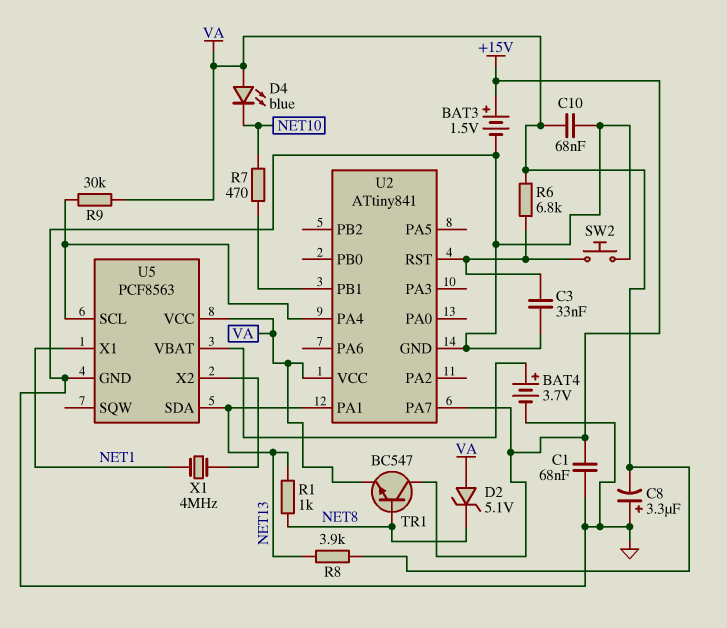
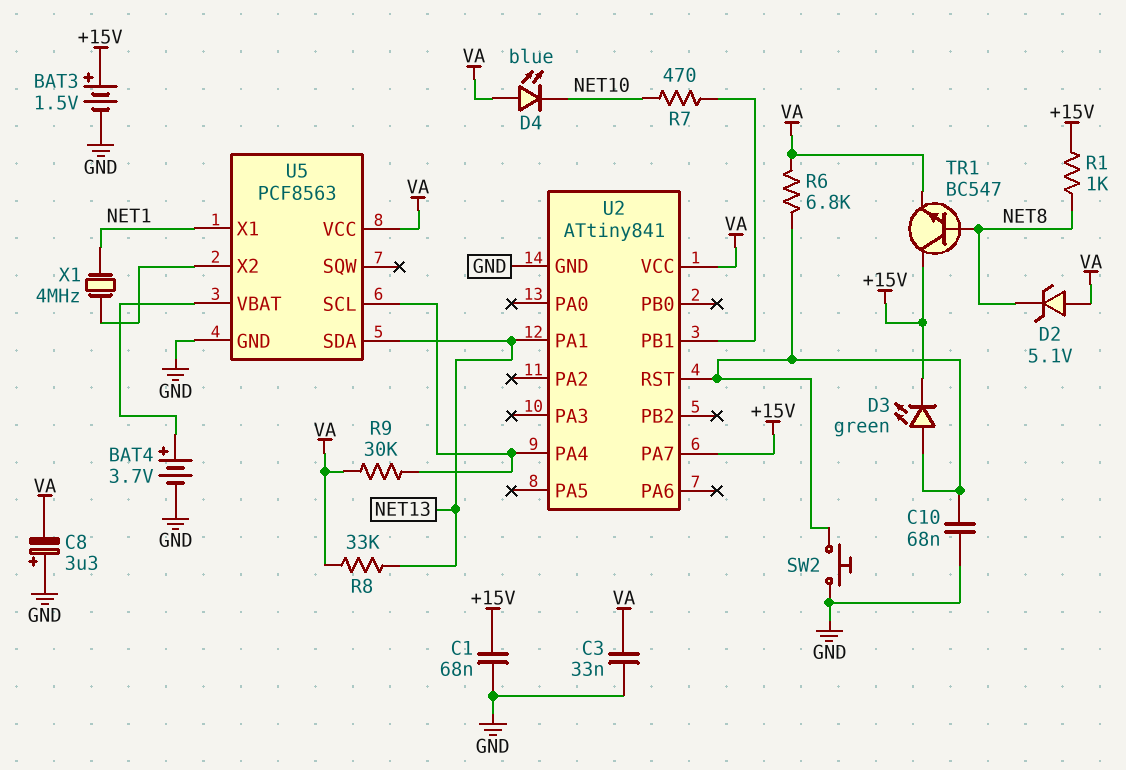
C3: 33nF (GND, U2/RST) -> 33nF (GND, VA)
C10: 68nF (GND, VA) -> 68nF (GND, U2/RST)
D3: none -> LED green (A U2/RST, K +15V)
R1: 1k (NET8, NET13) -> 1k (+15V, NET8)
R8: 3.9k (NET13, VA) -> 33k (NET13, VA)

